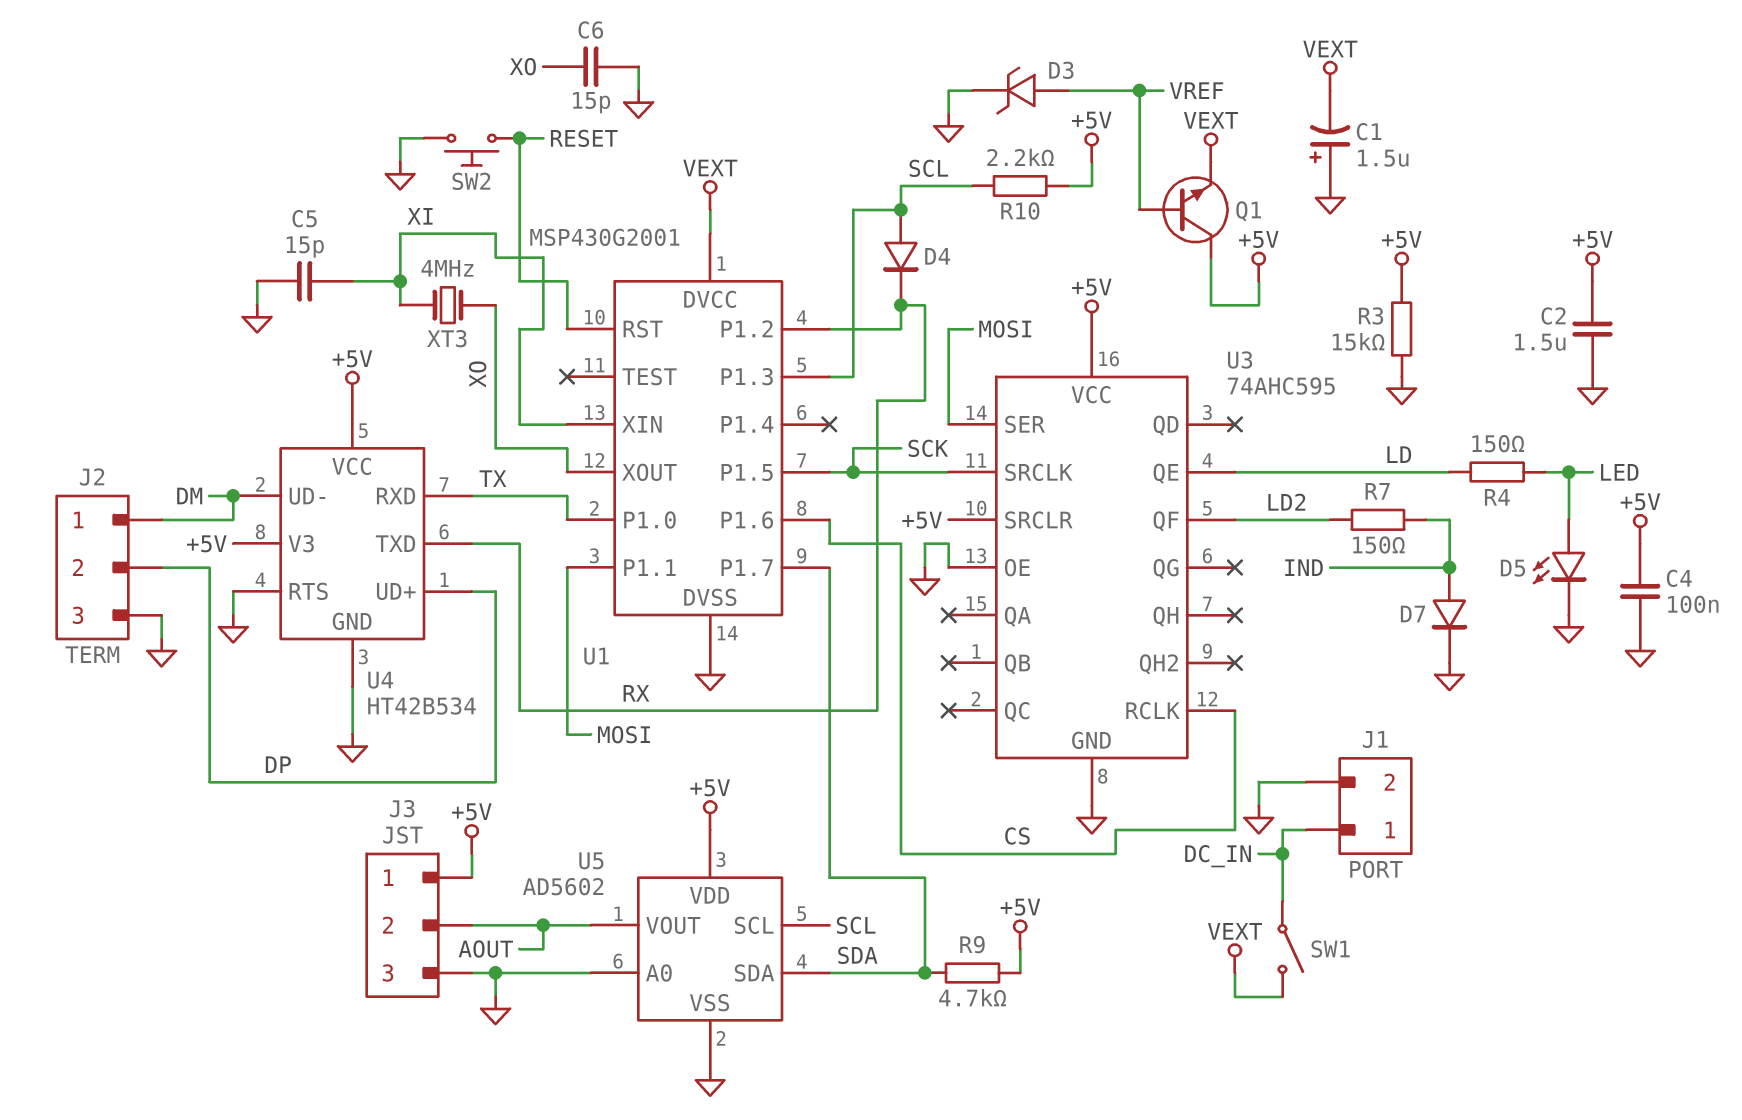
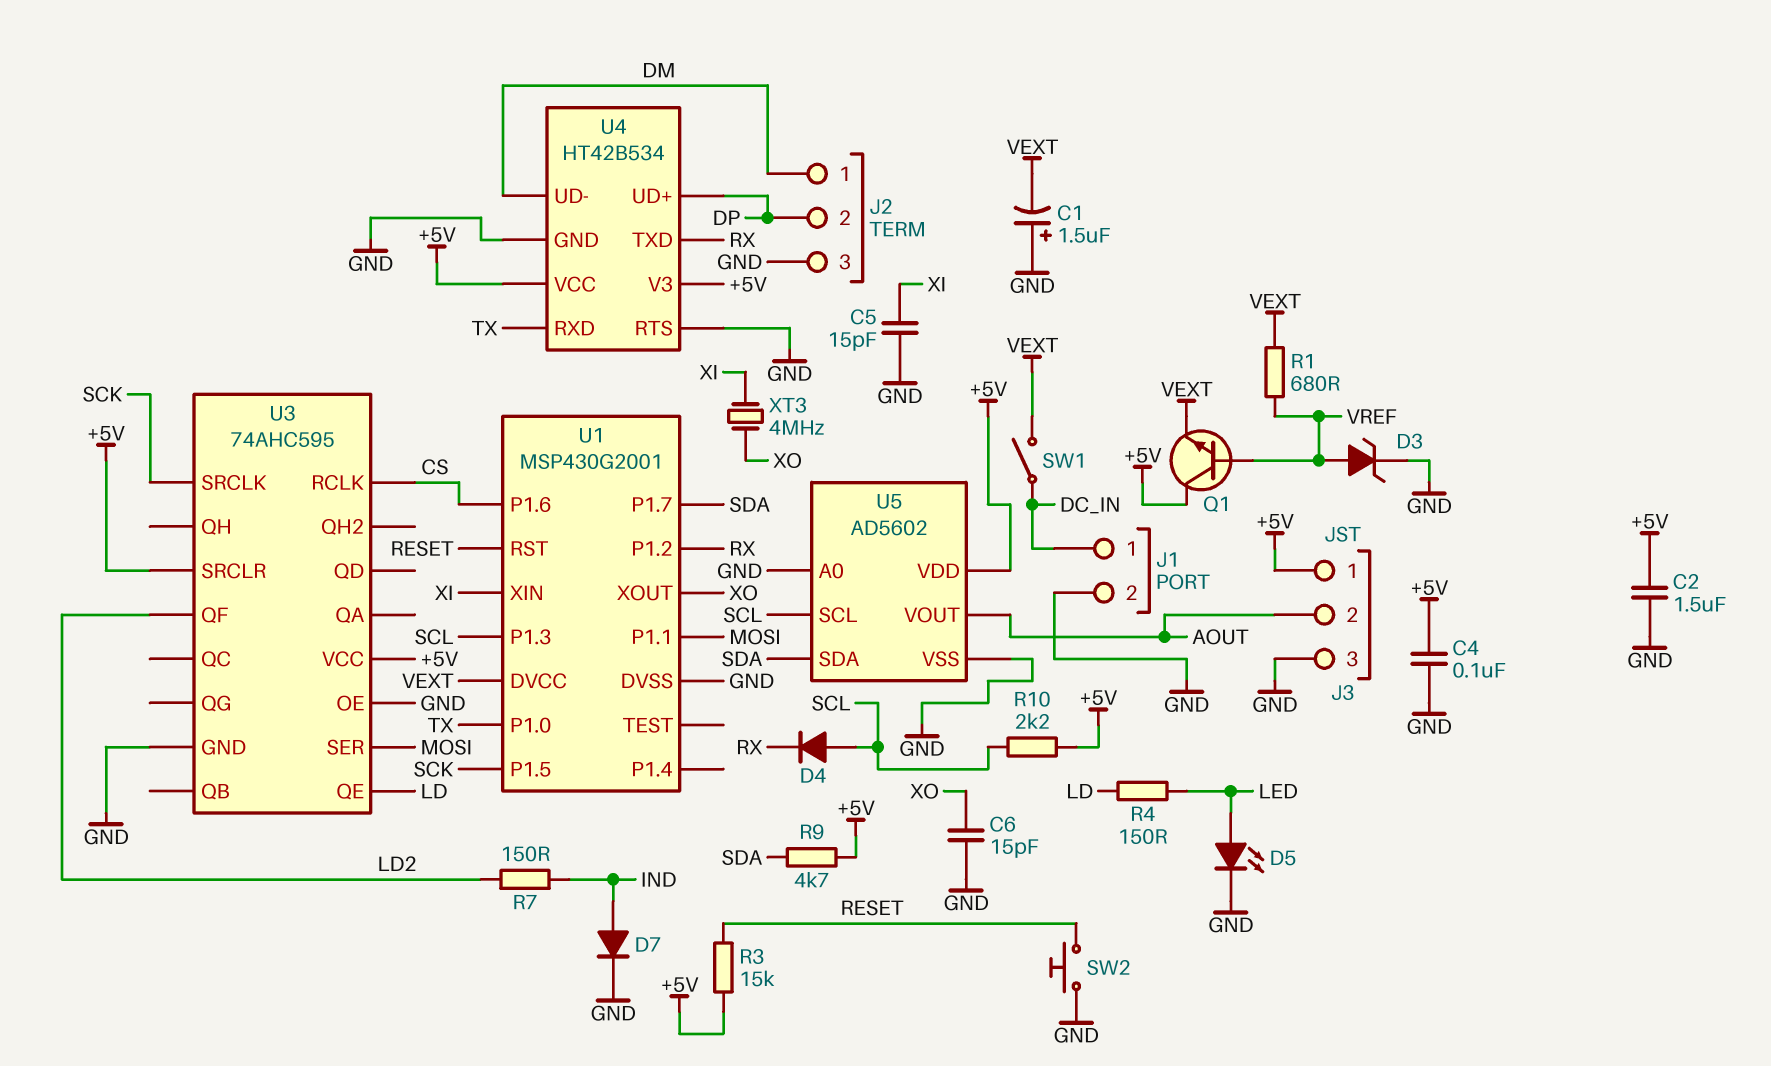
R1: none -> 680 (VEXT, VREF)
R3: 15k (+5V, GND) -> 15k (+5V, RESET)

